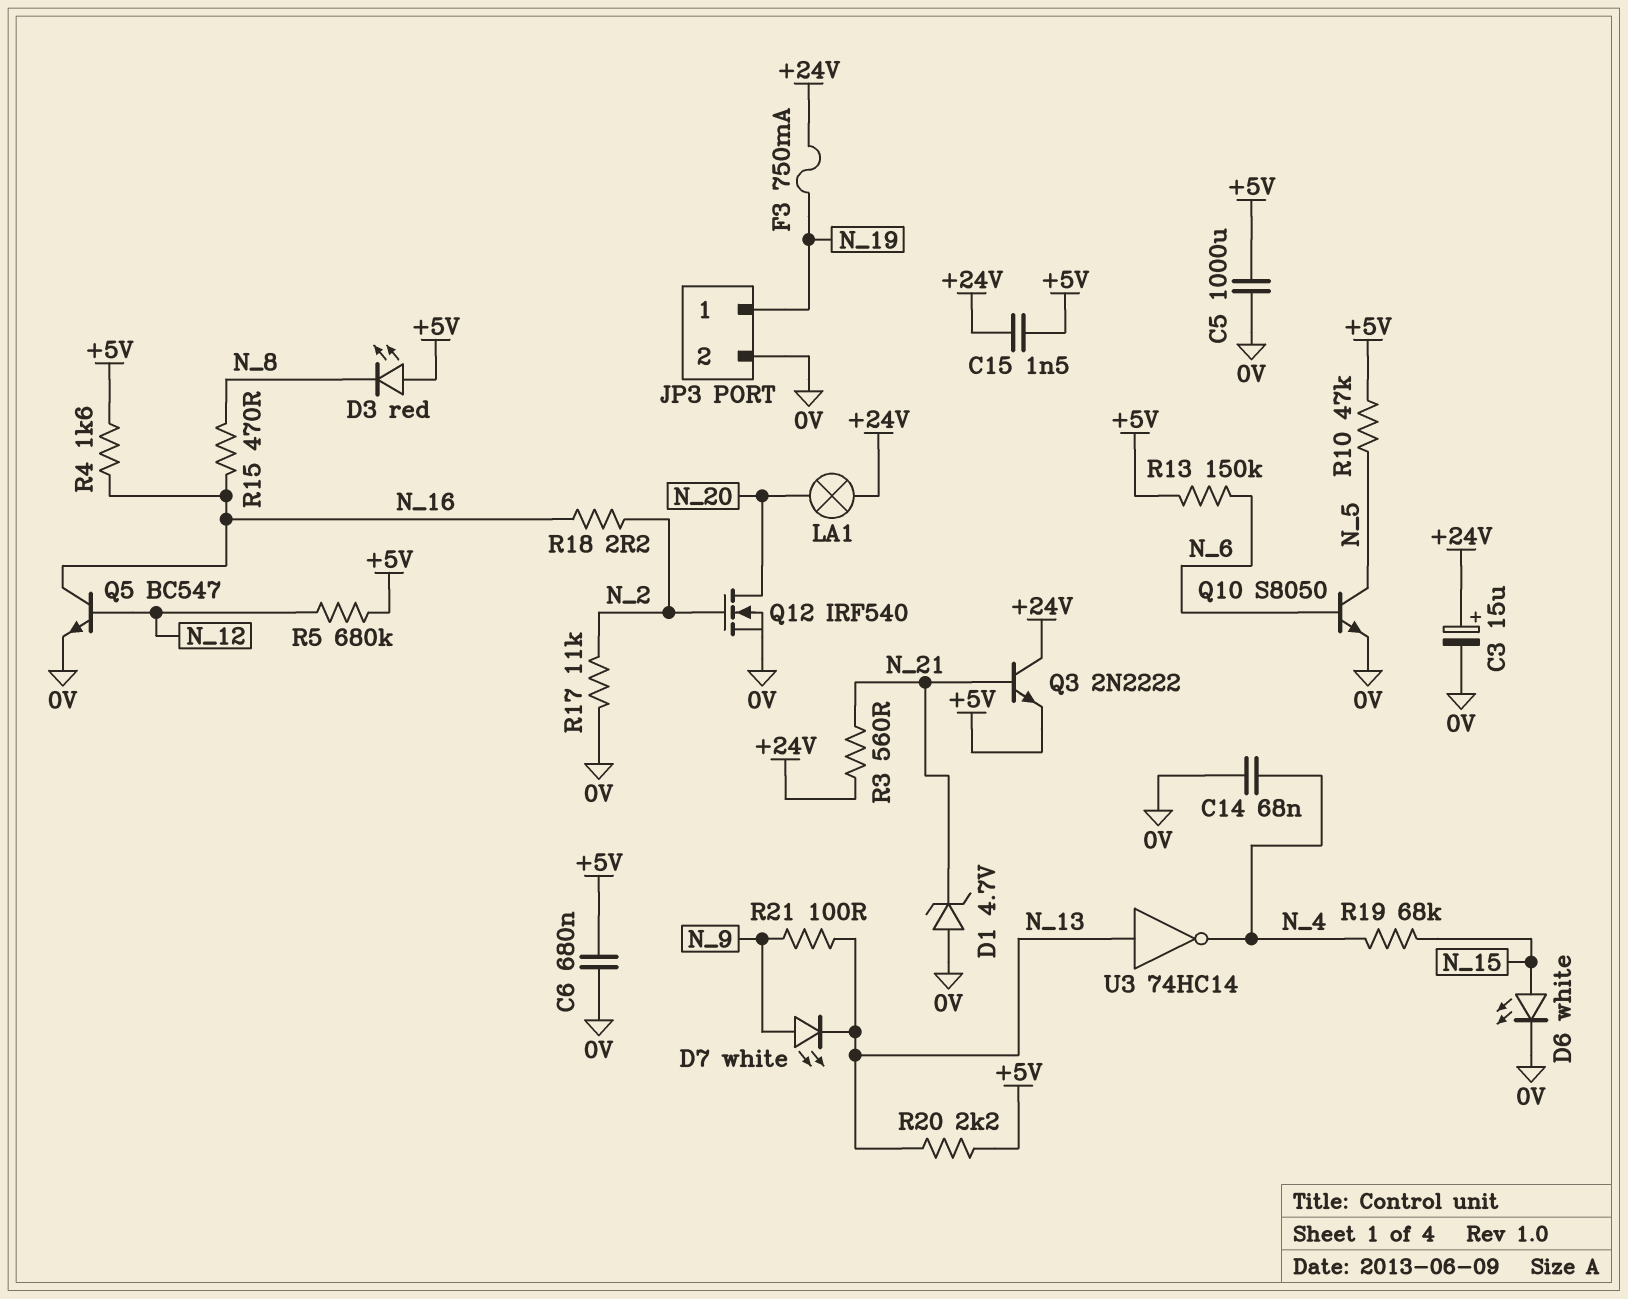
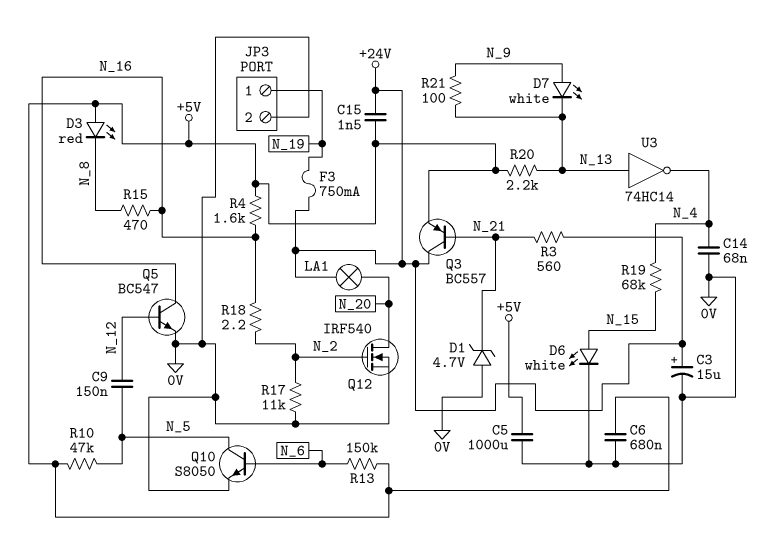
C9: none -> 150nF (N_5, N_12)
Q3: NPN 2N2222 (B N_21, C +24V, E +5V) -> PNP BC557 (B N_21, C +24V, E +5V)
R5: 680k (+5V, N_12) -> none

